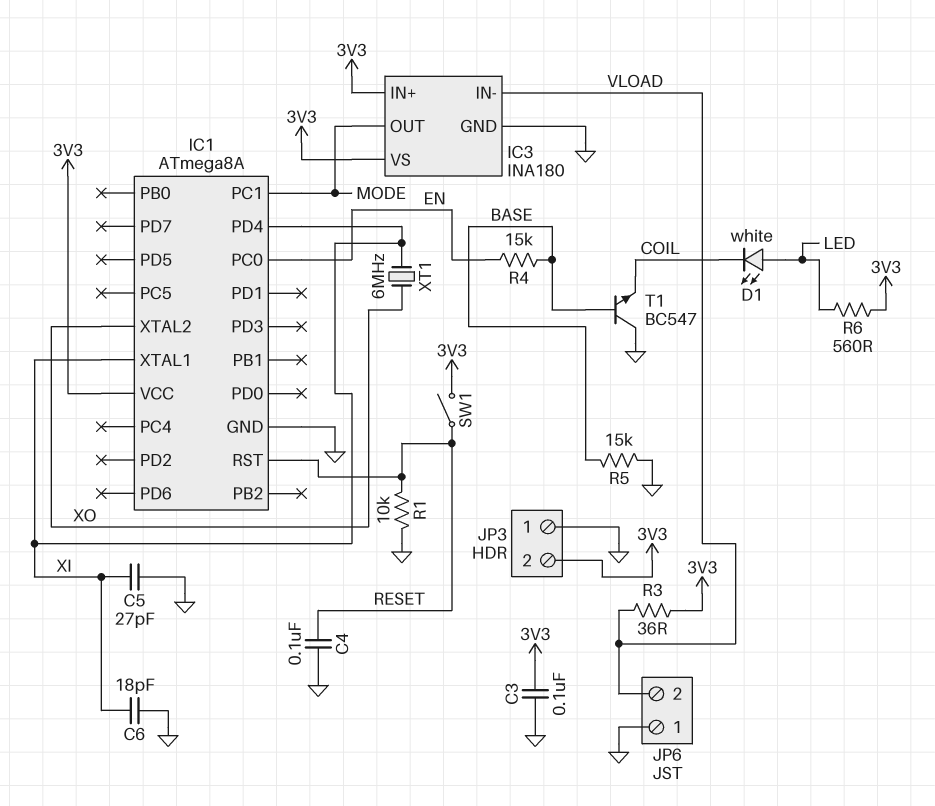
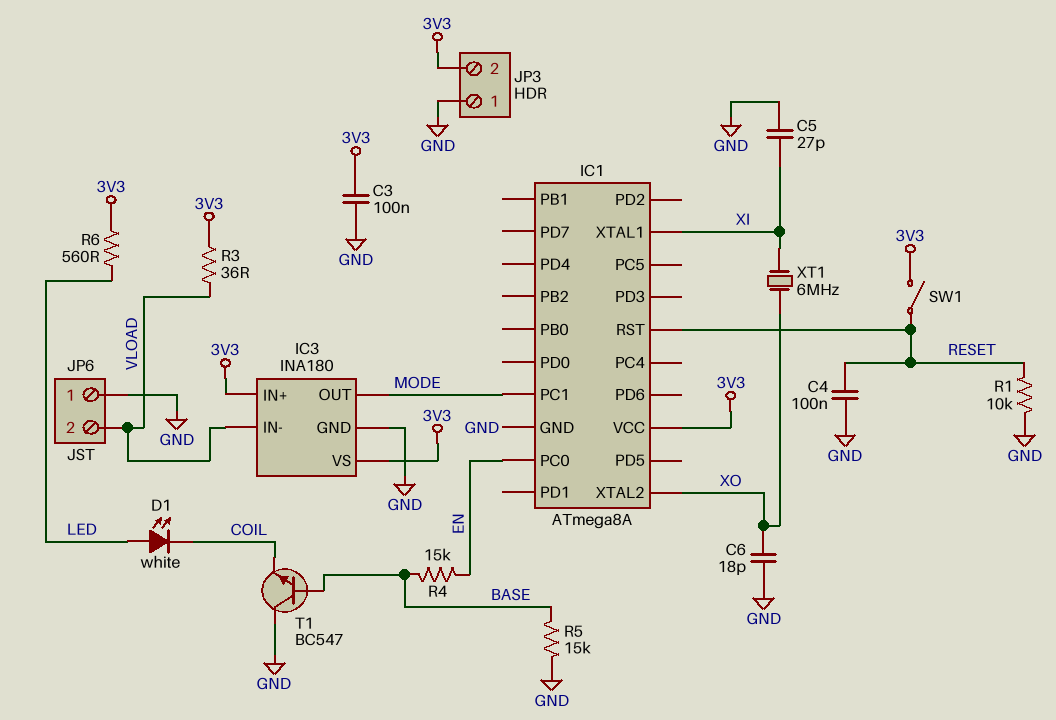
C6: 18pF (GND, XI) -> 18pF (GND, XO)
IC1 pin PD4: XI -> none

